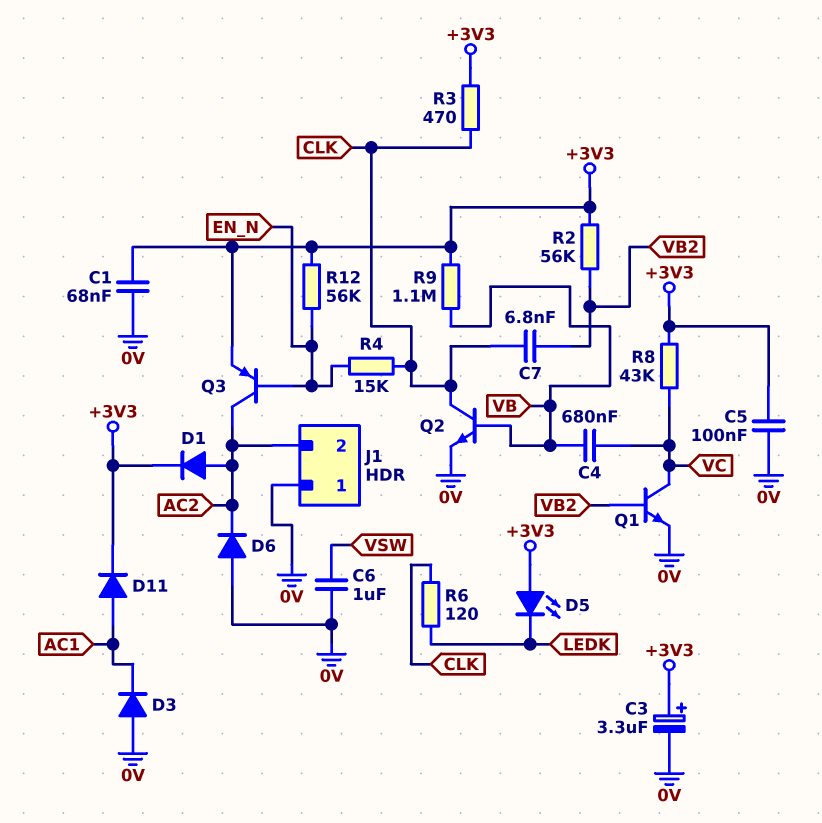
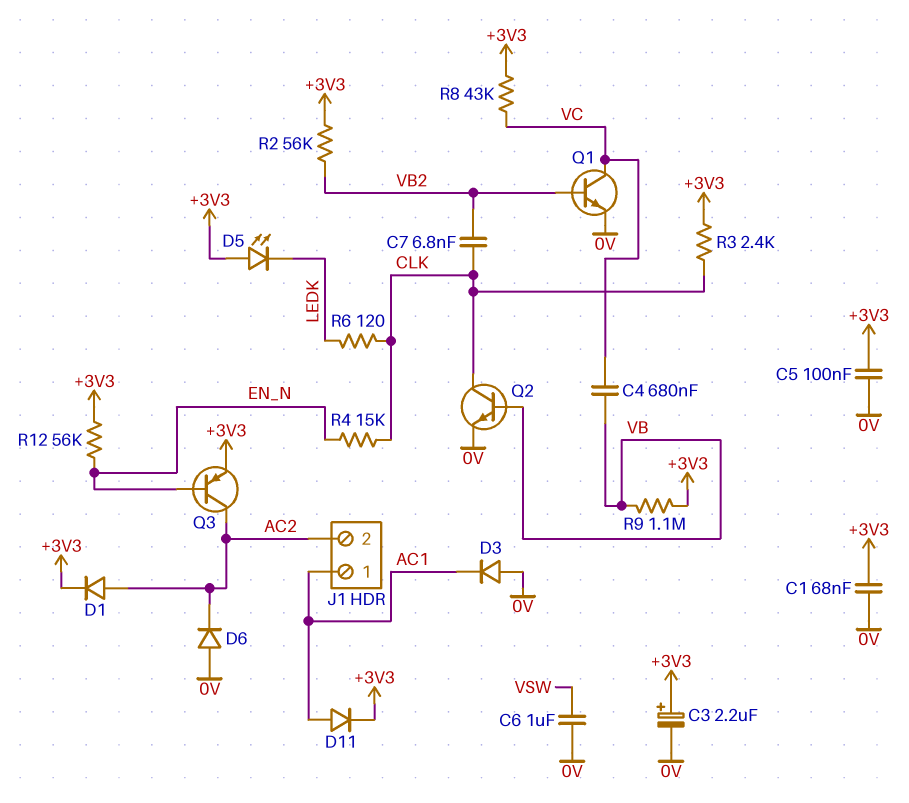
C3: 3.3uF (plus +3V3, minus 0V) -> 2.2uF (plus +3V3, minus 0V)
J1 pin 1: 0V -> AC1
R3: 470 (+3V3, CLK) -> 2.4k (+3V3, CLK)

